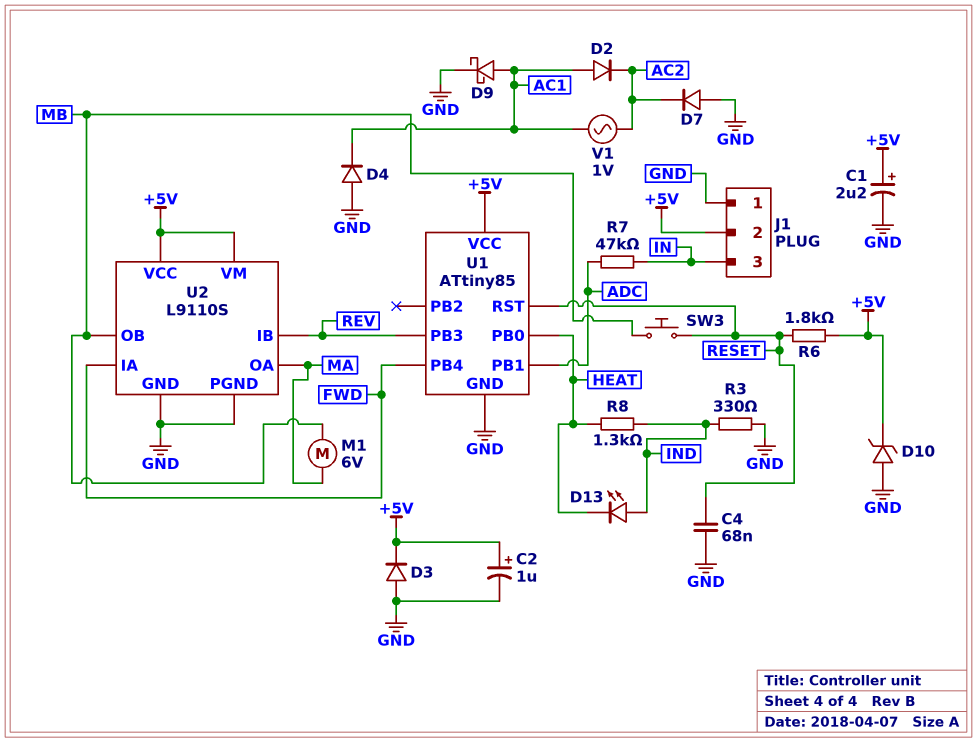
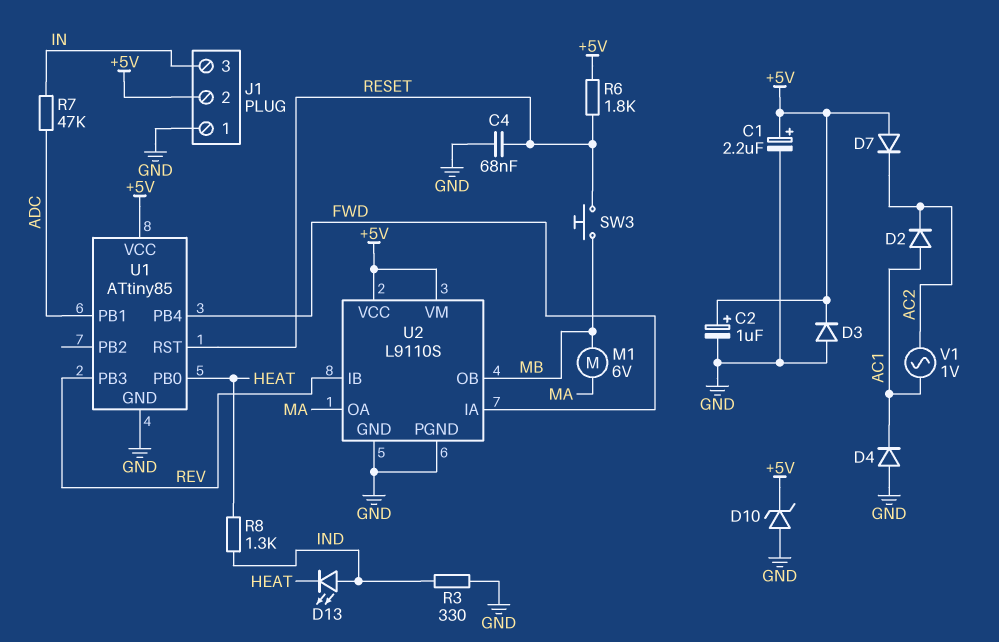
D7: diode (A GND, K AC2) -> diode (A +5V, K AC2)
D9: schottky (A AC1, K GND) -> none

